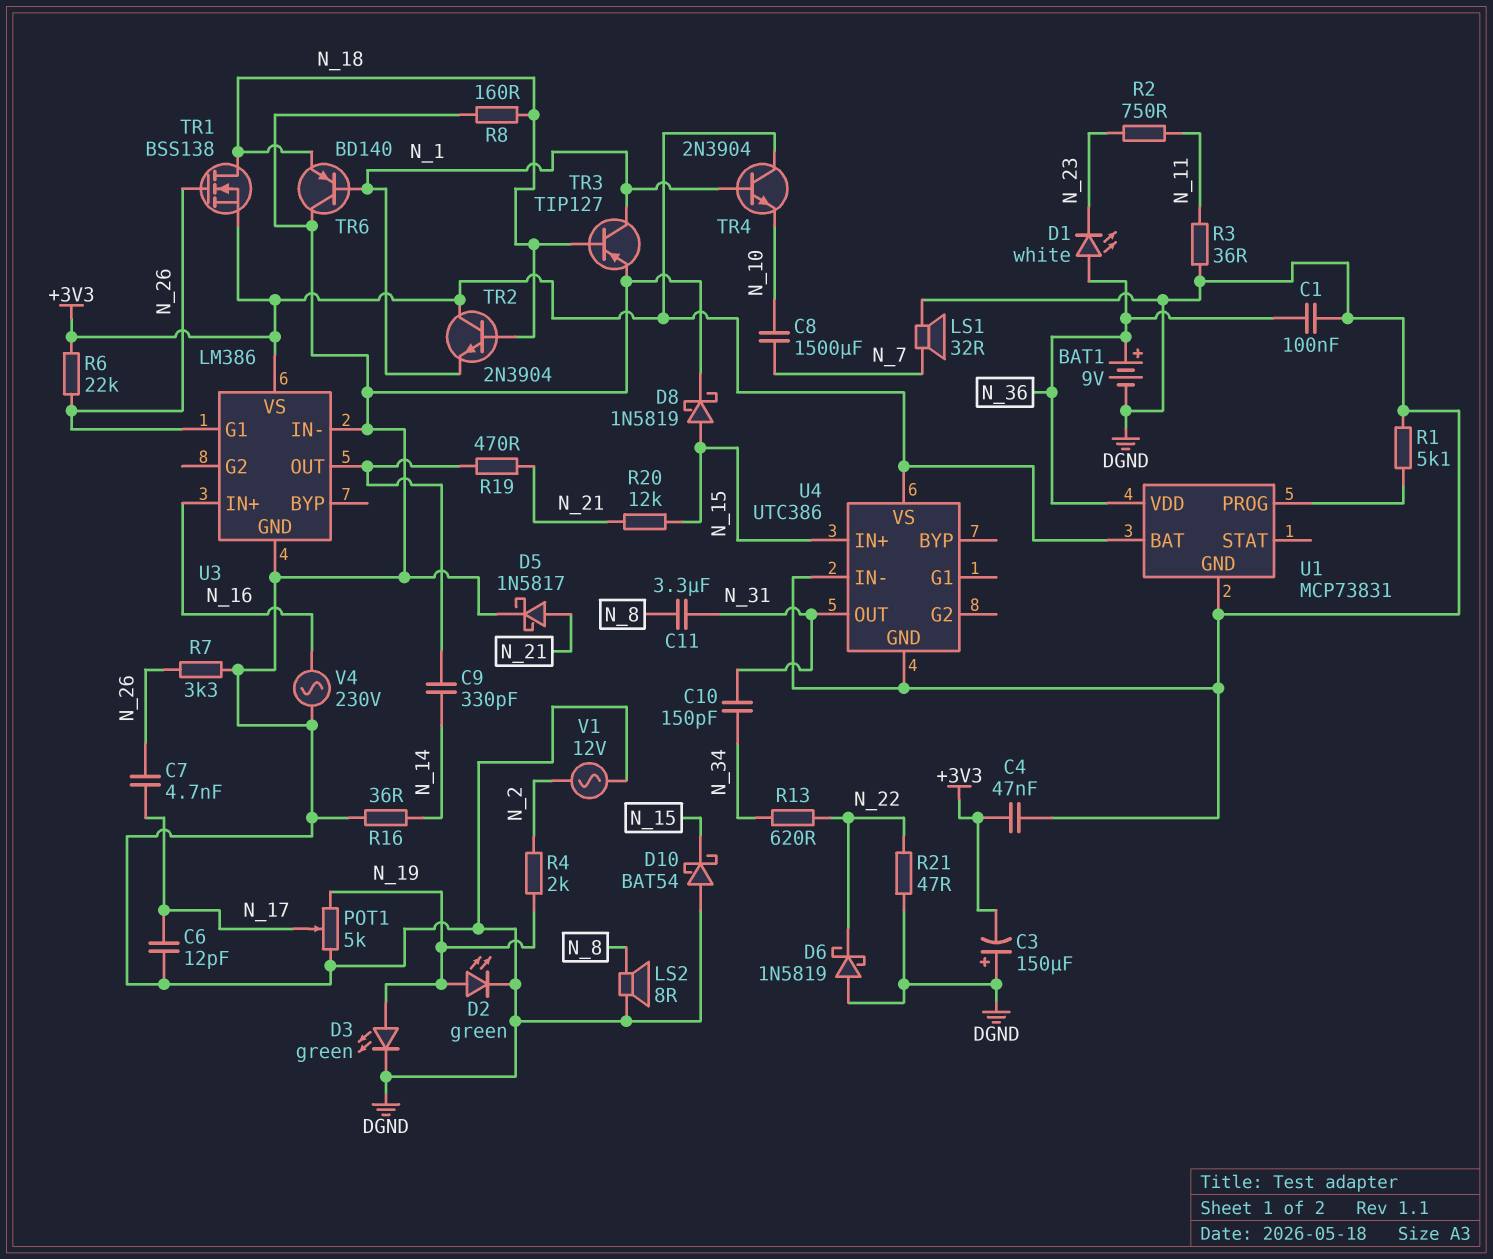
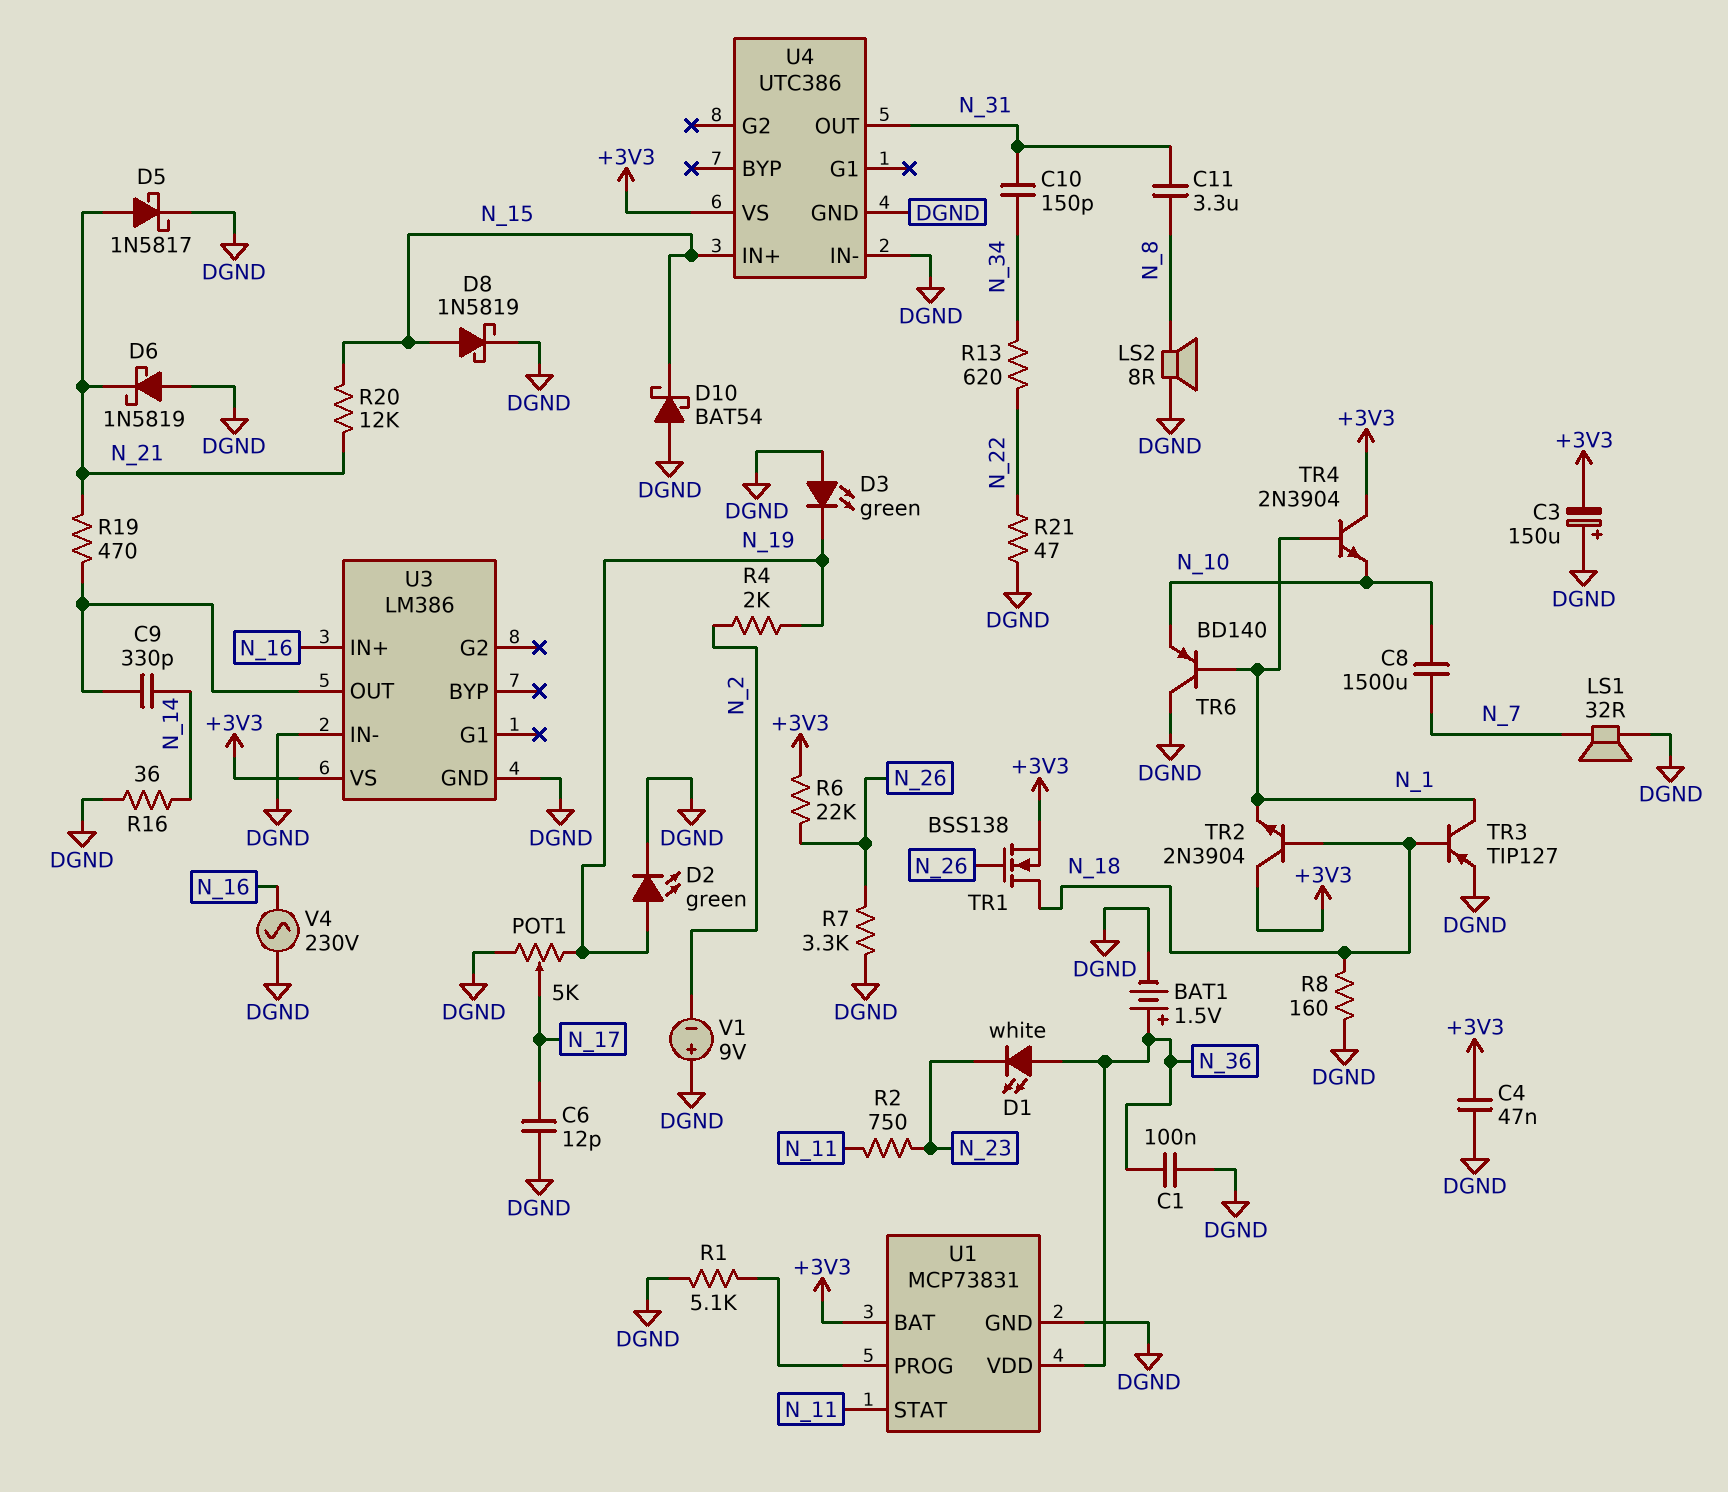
BAT1: 9V (plus N_36, minus DGND) -> 1.5V (plus N_36, minus DGND)
C7: 4.7nF (N_17, N_26) -> none
D3: LED green (A N_19, K DGND) -> LED green (A DGND, K N_19)
D6: schottky 1N5819 (A DGND, K N_22) -> schottky 1N5819 (A DGND, K N_21)
R3: 36 (DGND, N_11) -> none
TR6: PNP BD140 (B N_1, C DGND, E N_18) -> PNP BD140 (B N_1, C DGND, E N_10)
U1 pin STAT: none -> N_11
U3 pin G1: N_26 -> none
V1: AC 12V (DGND, N_2) -> 9V (plus DGND, minus N_2)

